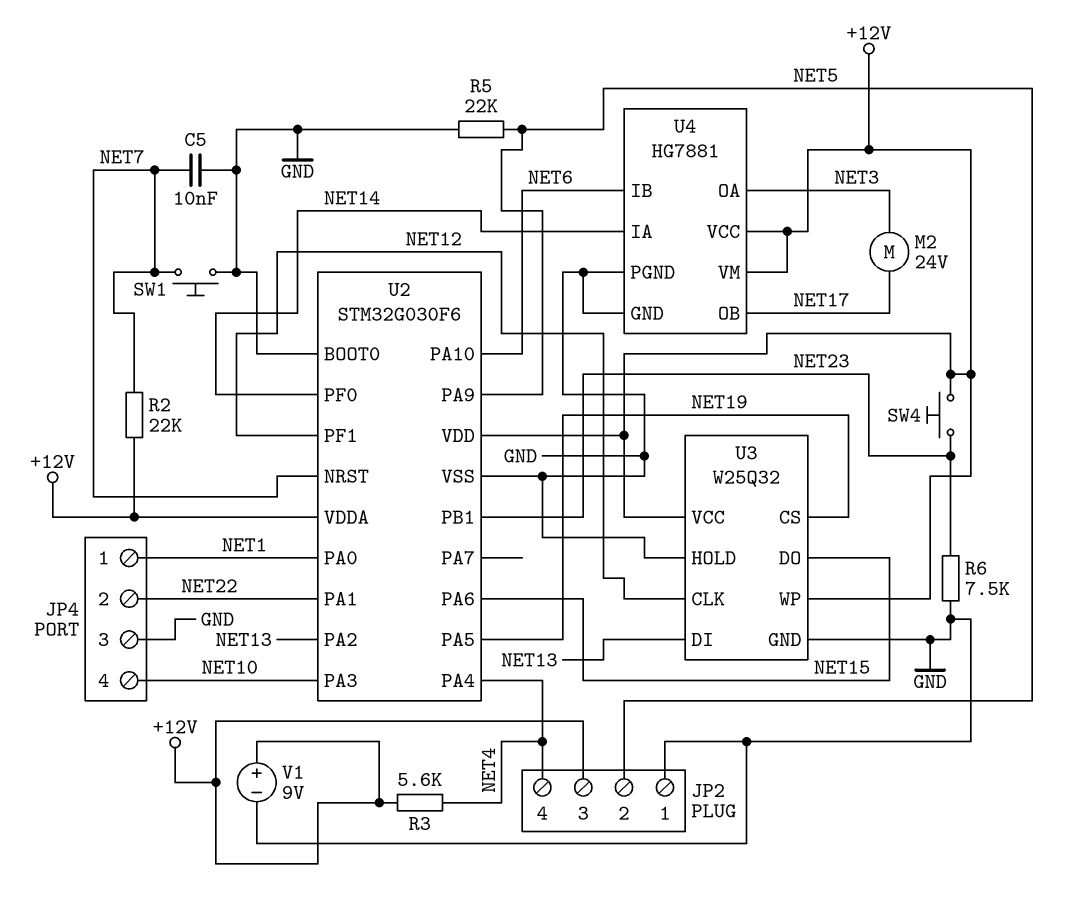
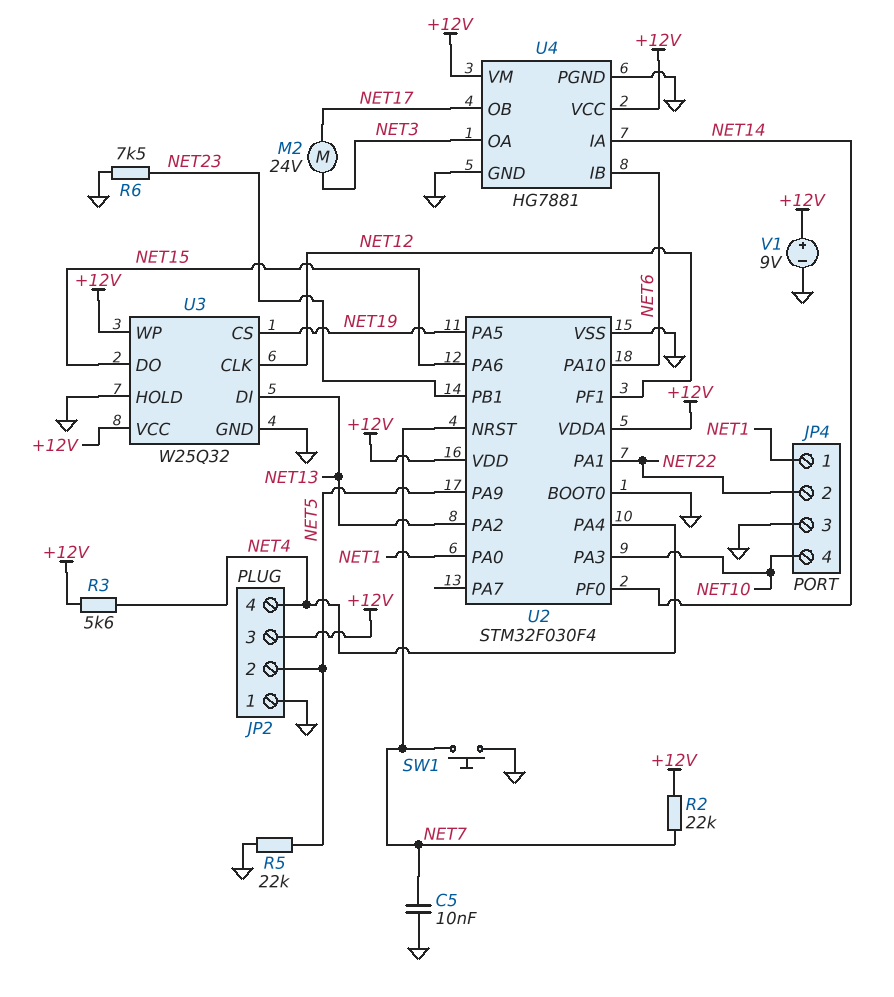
SW4: button (+12V, NET23) -> none
U2: STM32G030F6 -> STM32F030F4

